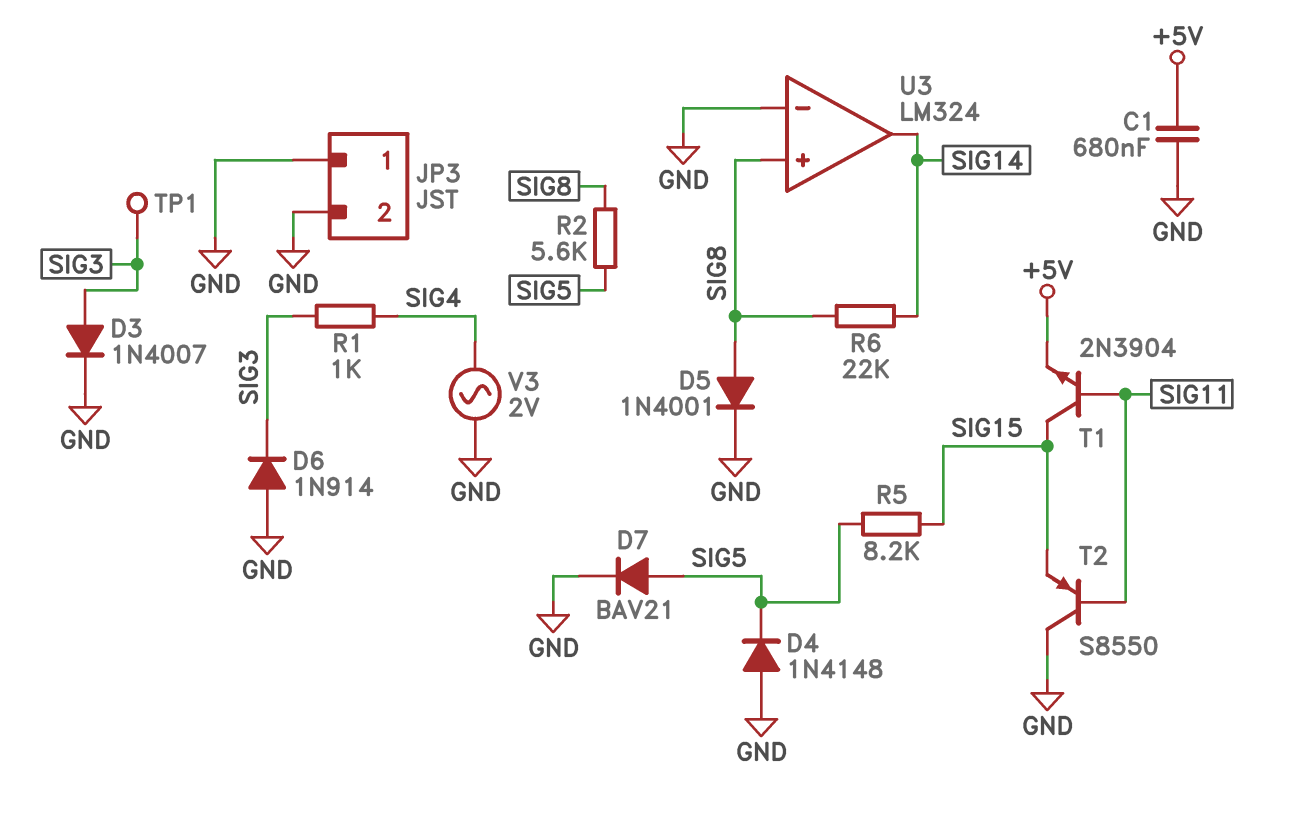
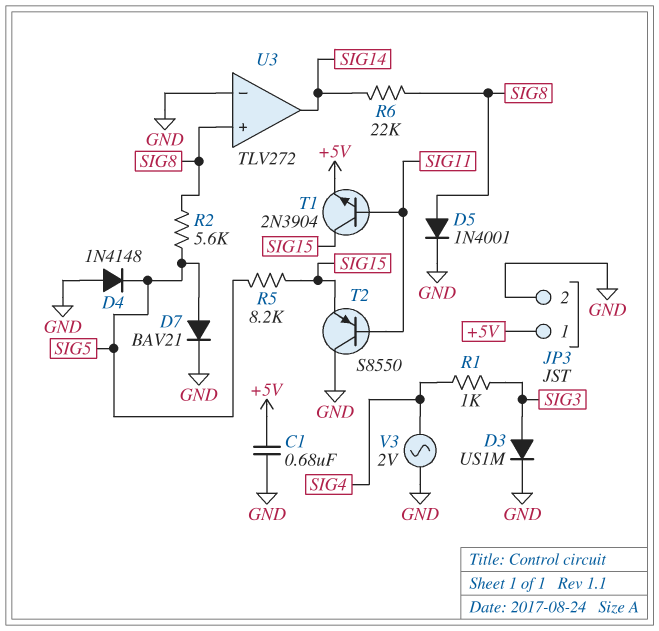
D3: diode 1N4007 (A SIG3, K GND) -> diode US1M (A SIG3, K GND)
D6: diode 1N914 (A GND, K SIG3) -> none
JP3 pin 1: GND -> +5V
TP1: test point (SIG3) -> none
U3: LM324 -> TLV272

